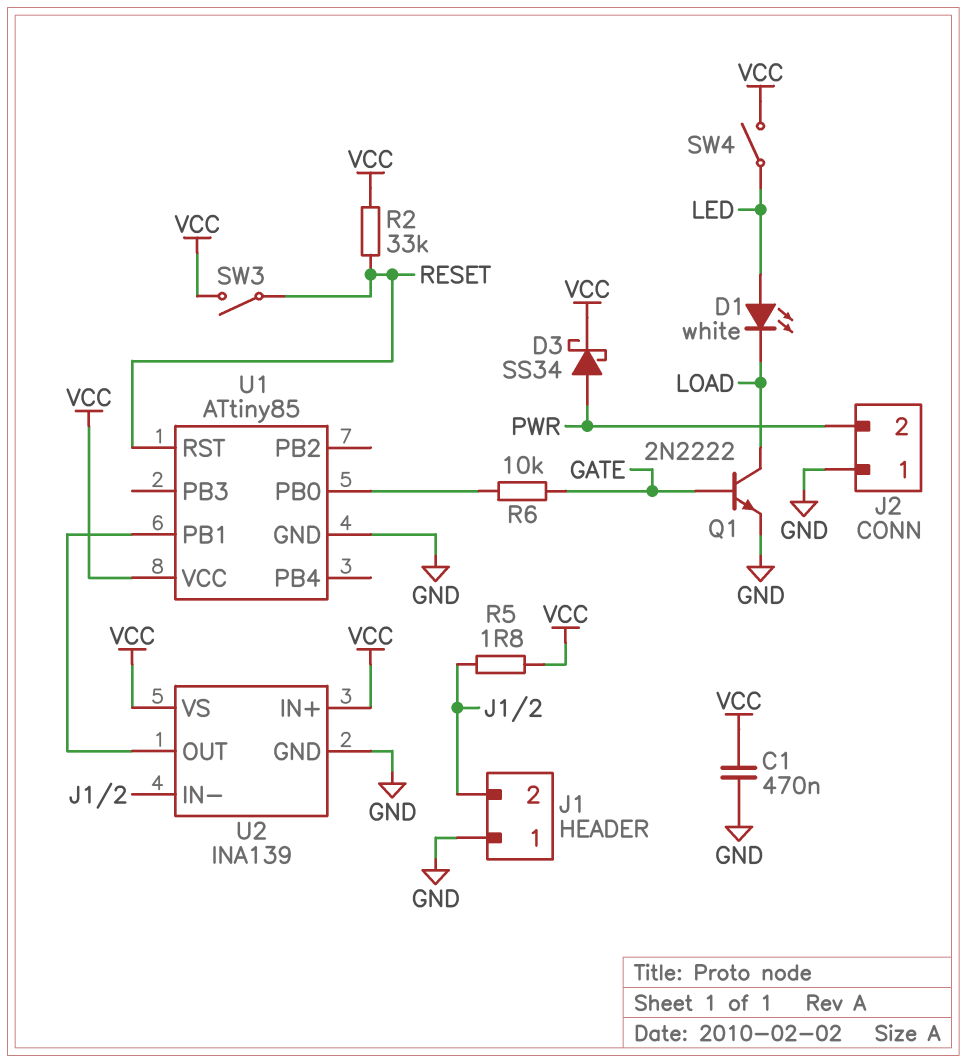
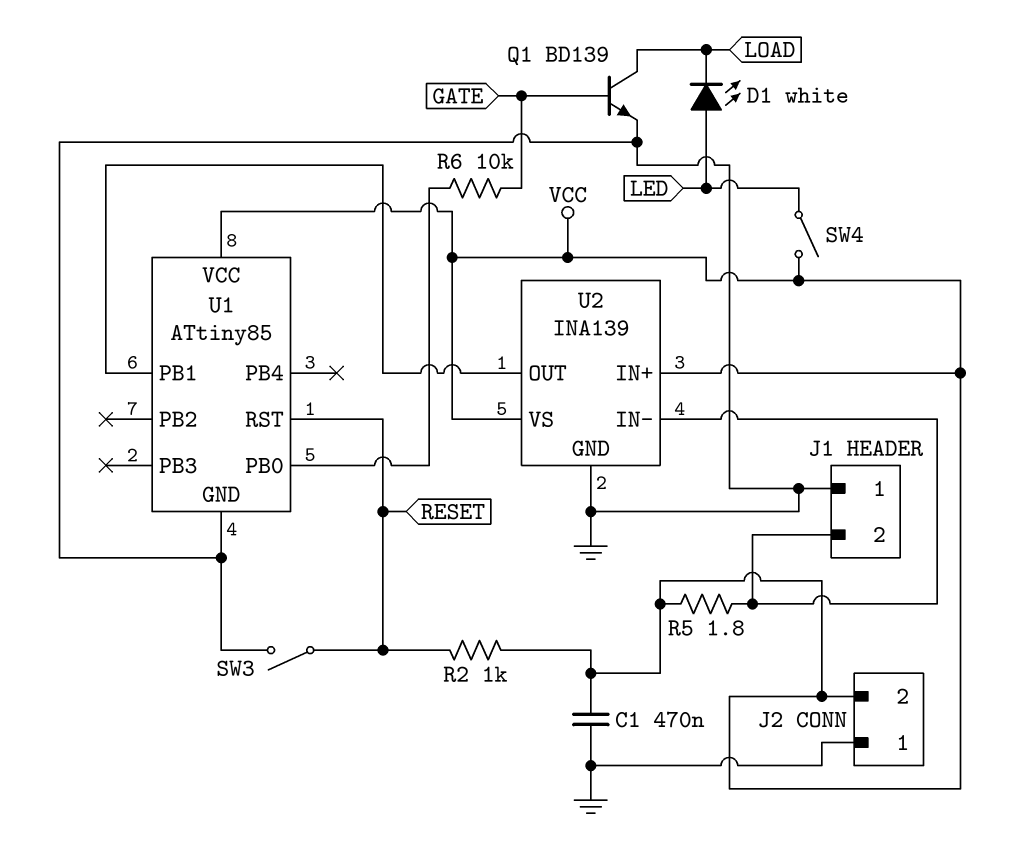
D3: schottky SS34 (A PWR, K VCC) -> none
J2 pin 2: PWR -> VCC
Q1: NPN 2N2222 (B GATE, C LOAD, E GND) -> NPN BD139 (B GATE, C LOAD, E GND)
R2: 33k (RESET, VCC) -> 1k (RESET, VCC)
SW3: switch (RESET, VCC) -> switch (GND, RESET)

